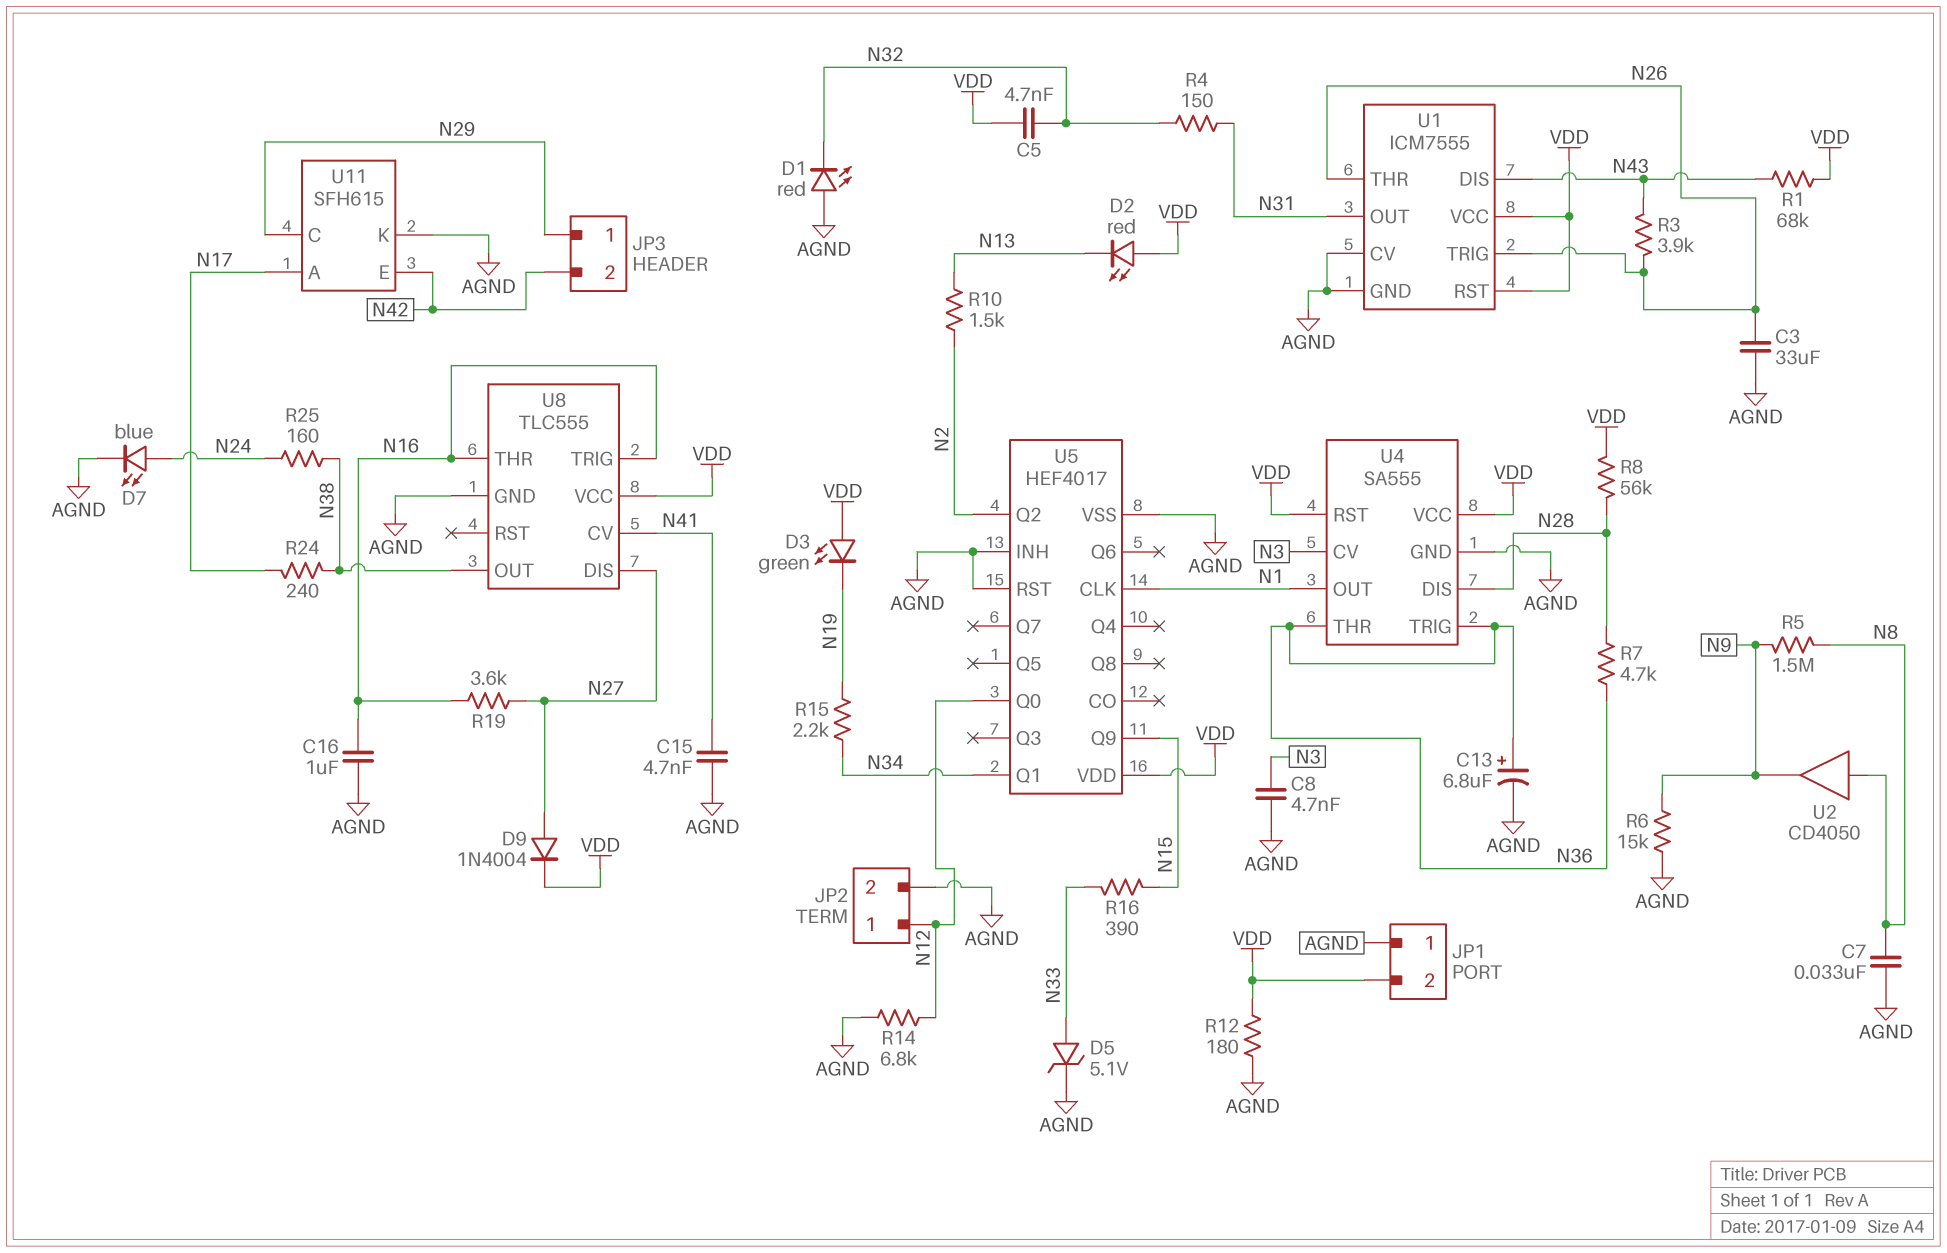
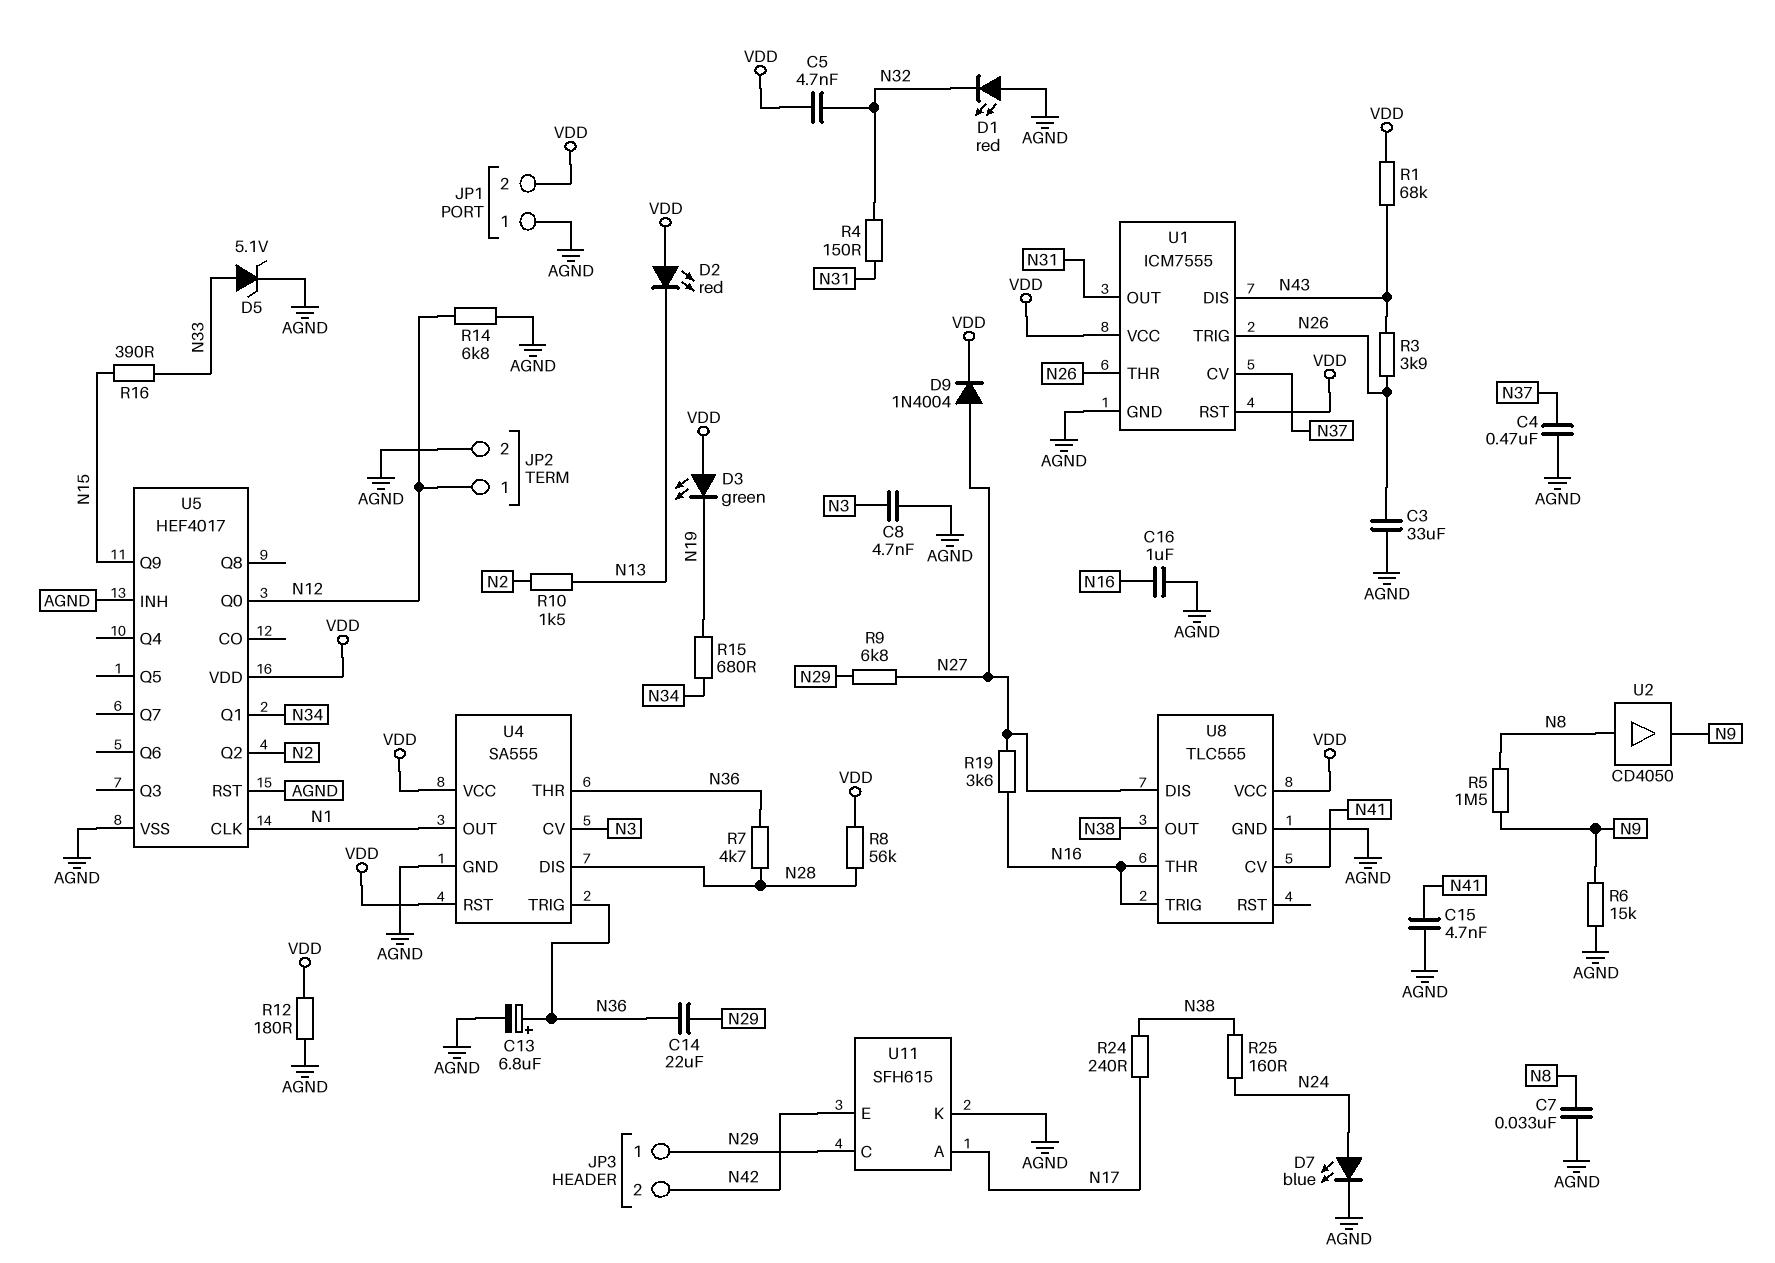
C4: none -> 470nF (AGND, N37)
C14: none -> 22uF (N29, N36)
R9: none -> 6.8k (N27, N29)
R15: 2.2k (N19, N34) -> 680 (N19, N34)
U1 pin CV: AGND -> N37

